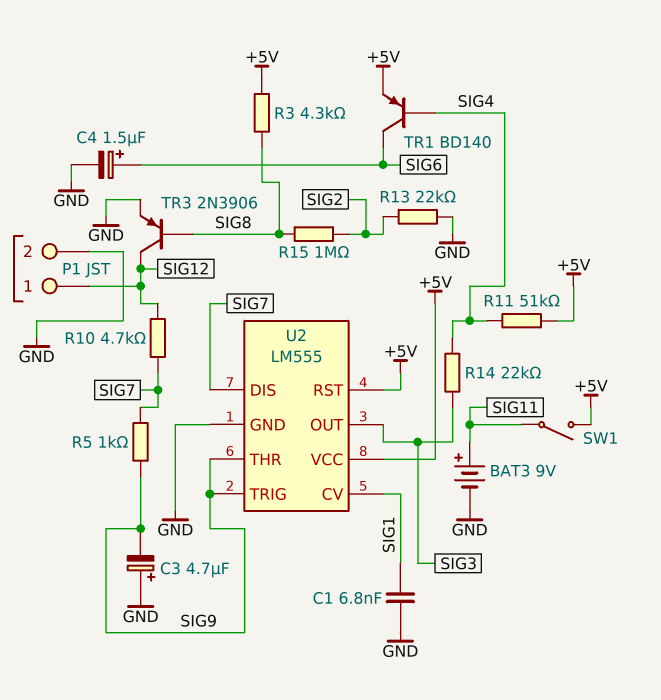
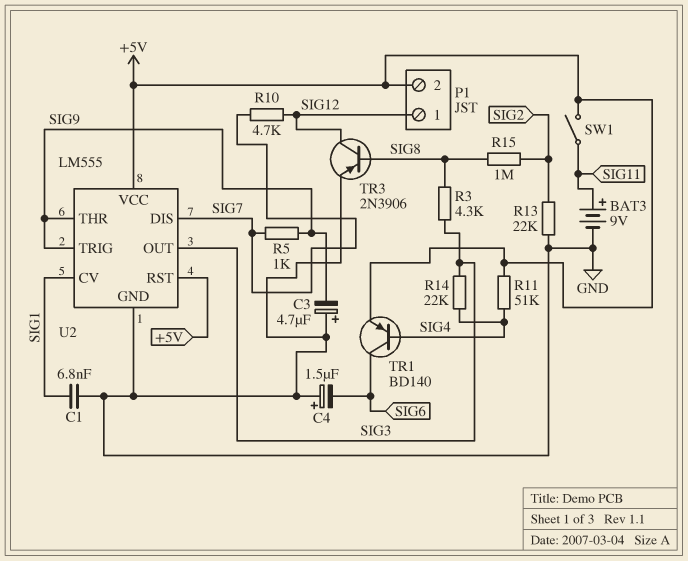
C4: 1.5uF (plus SIG6, minus GND) -> 1.5uF (plus GND, minus SIG6)
P1 pin 2: GND -> +5V
R3: 4.3k (+5V, SIG8) -> 4.3k (SIG3, SIG8)

